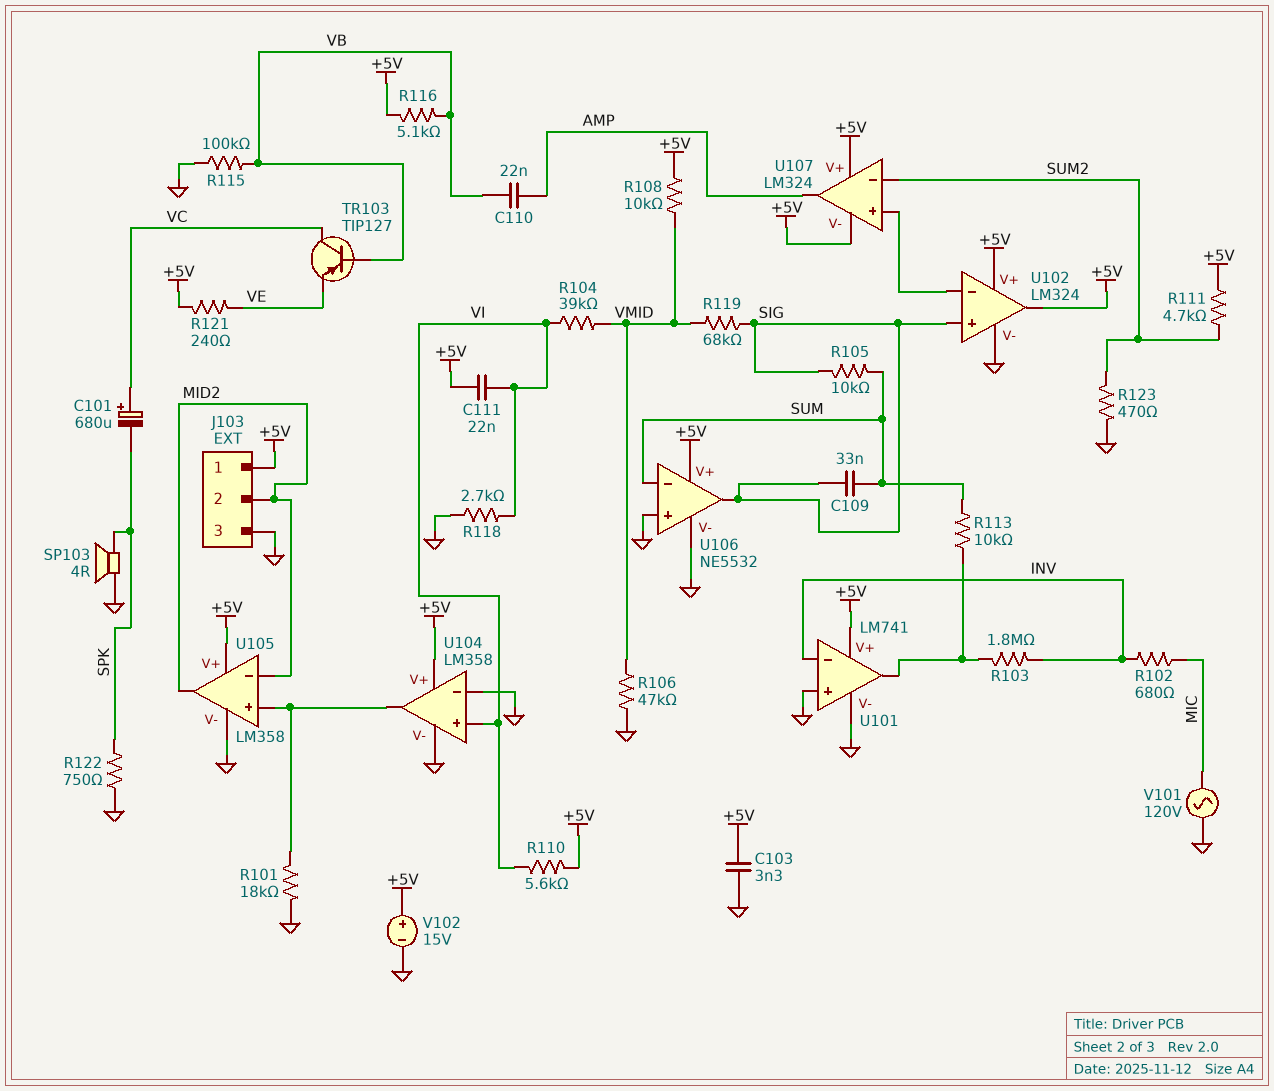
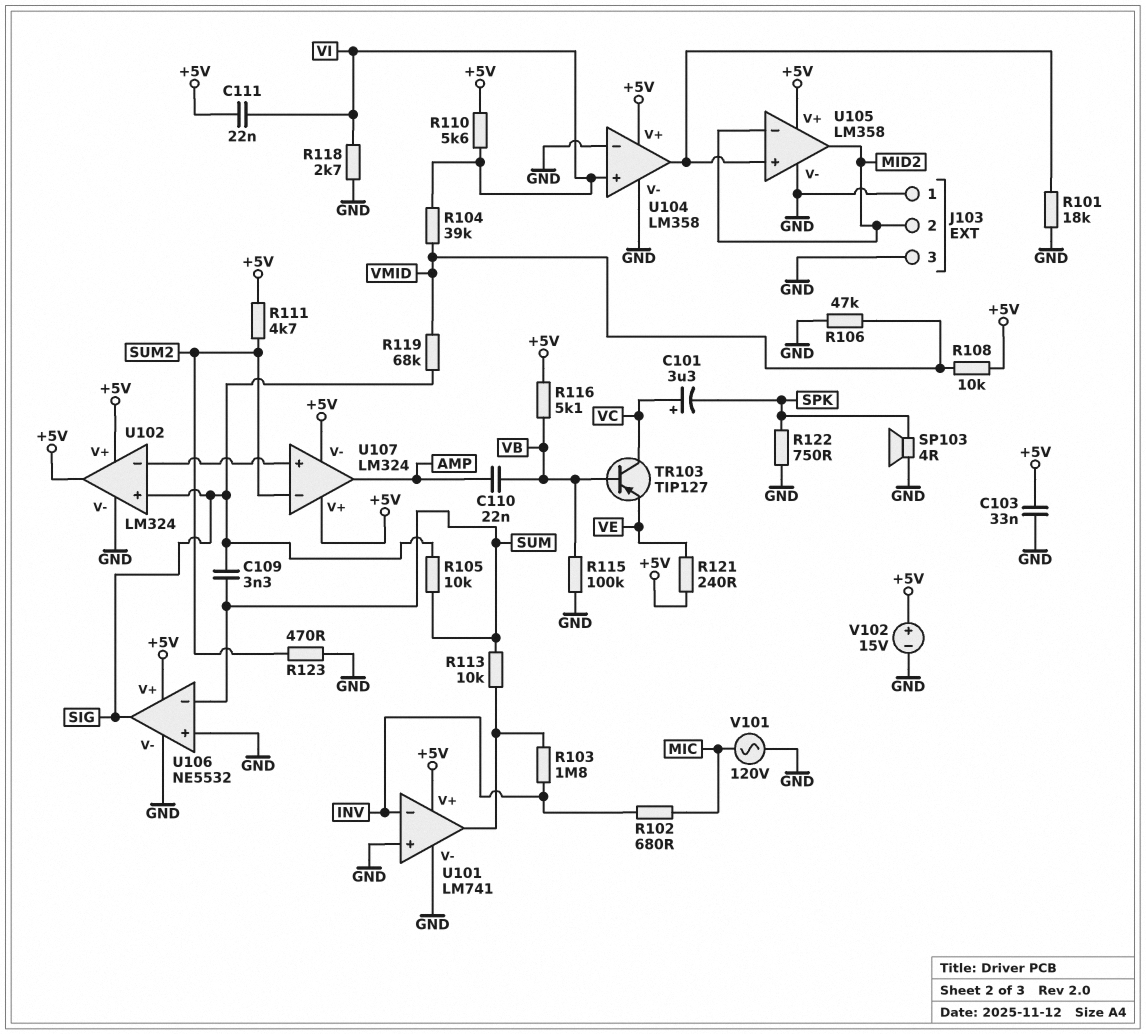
C101: 680uF (plus VC, minus SPK) -> 3.3uF (plus VC, minus SPK)
C103: 3.3nF (+5V, GND) -> 33nF (+5V, GND)
C109: 33nF (SIG, SUM) -> 3.3nF (SIG, SUM)
J103 pin 1: +5V -> GND

